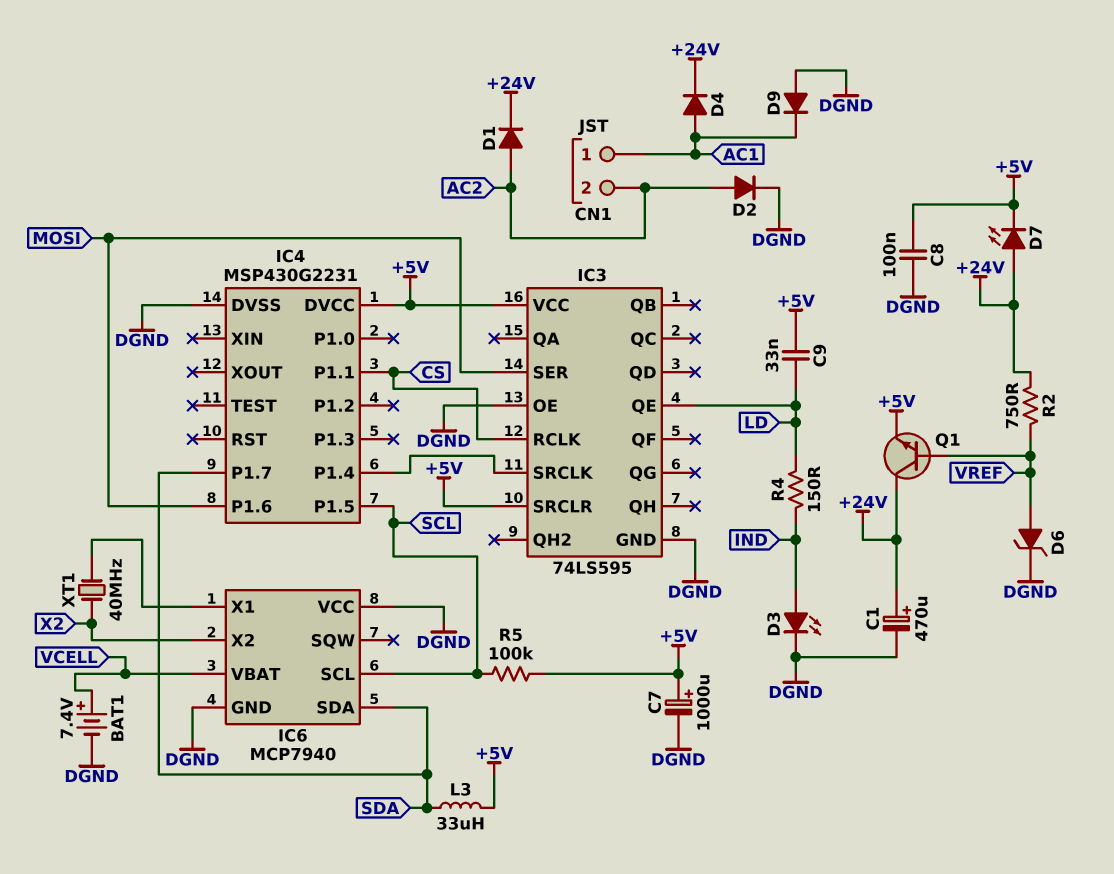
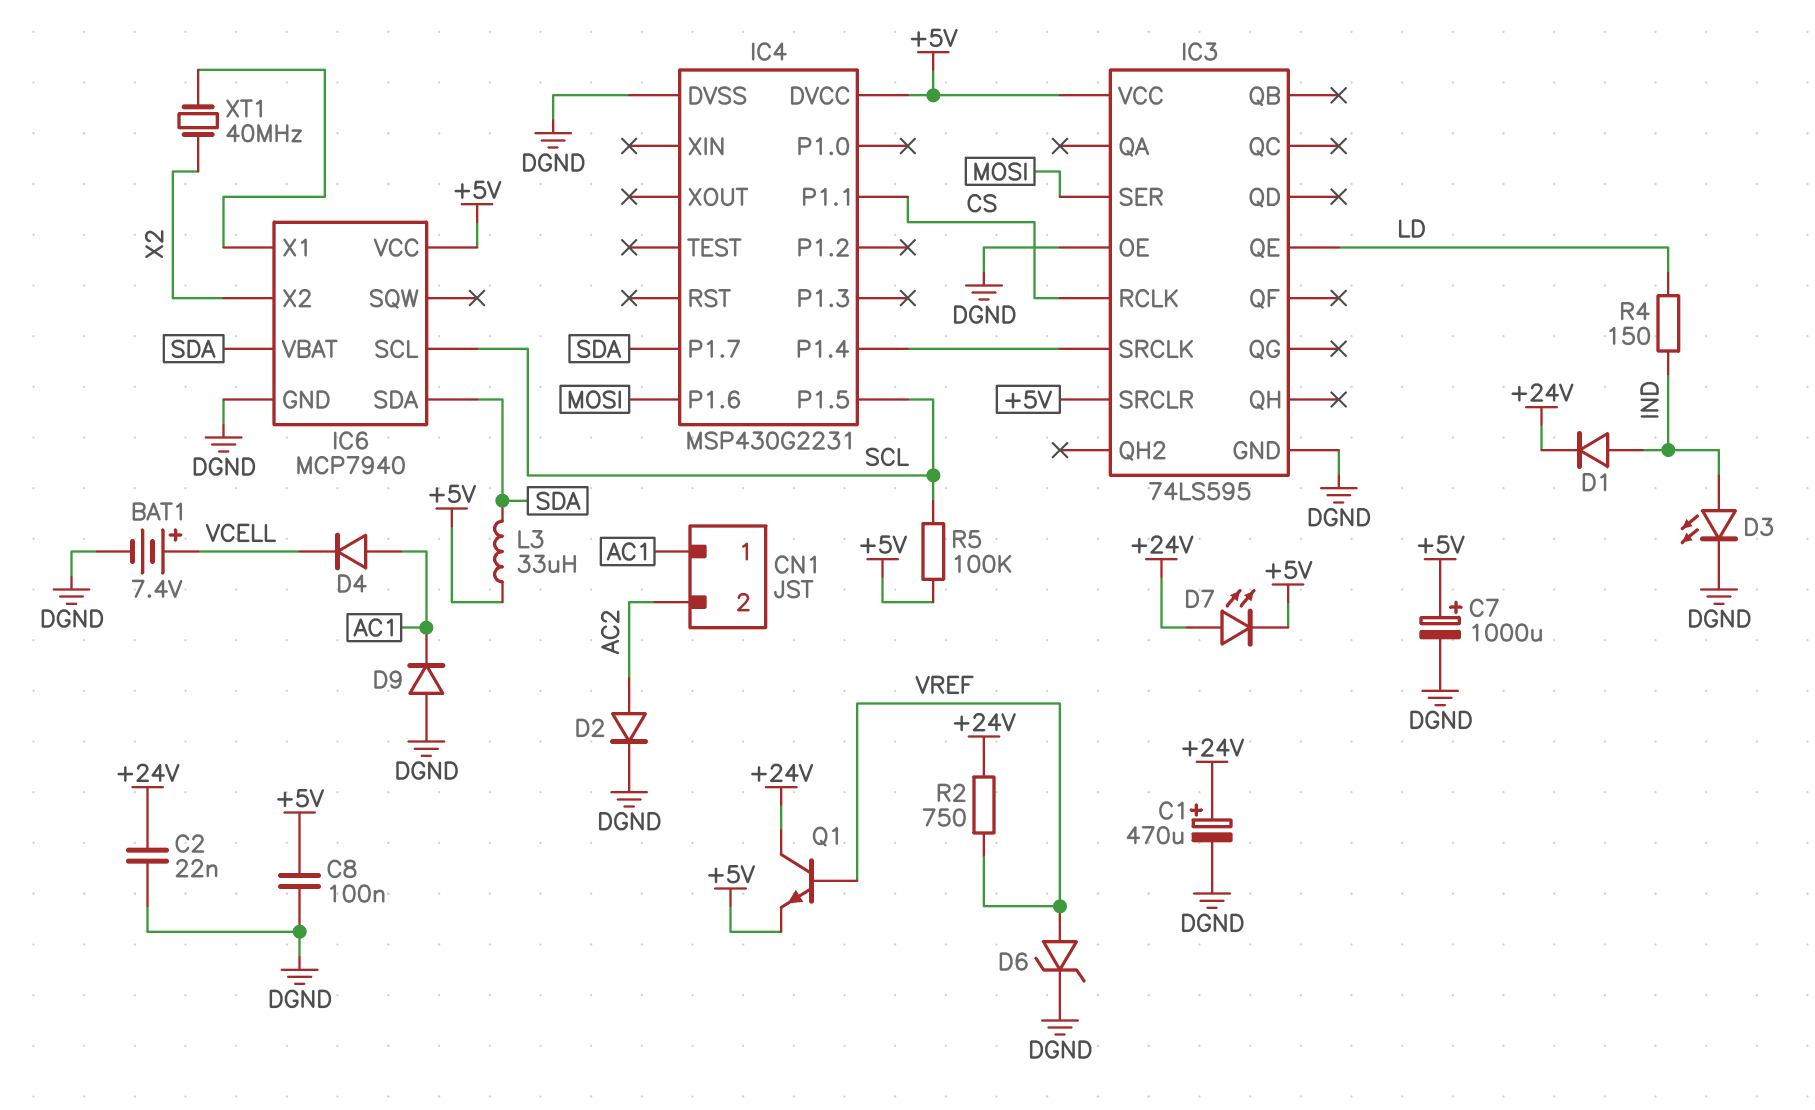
C2: none -> 22nF (+24V, DGND)
C9: 33nF (+5V, LD) -> none
D1: diode (A AC2, K +24V) -> diode (A IND, K +24V)
D4: diode (A AC1, K +24V) -> diode (A AC1, K VCELL)
IC6 pin VBAT: VCELL -> SDA
IC6 pin VCC: DGND -> +5V

